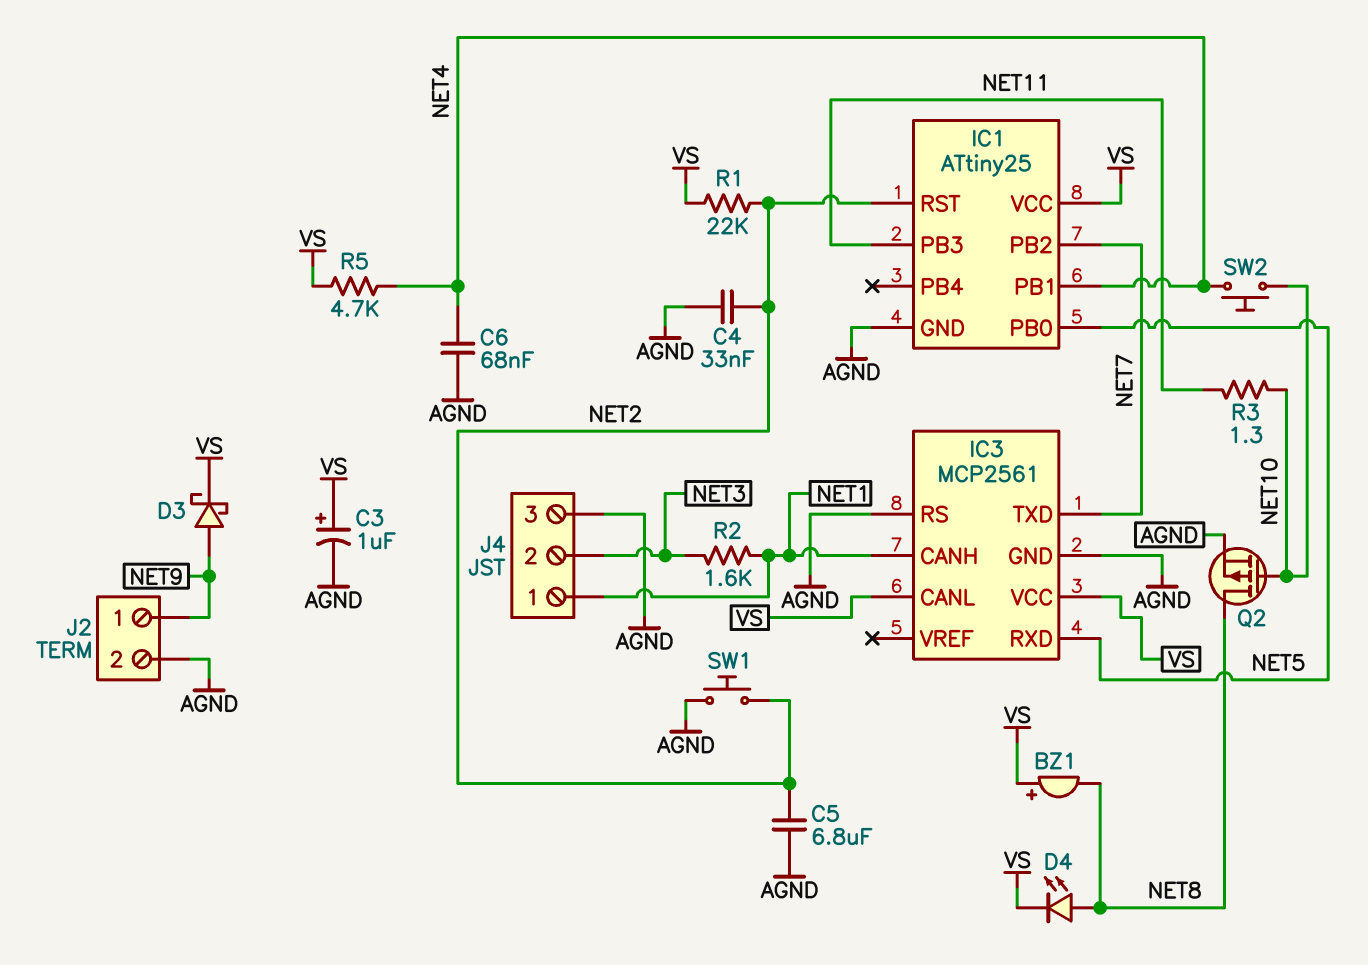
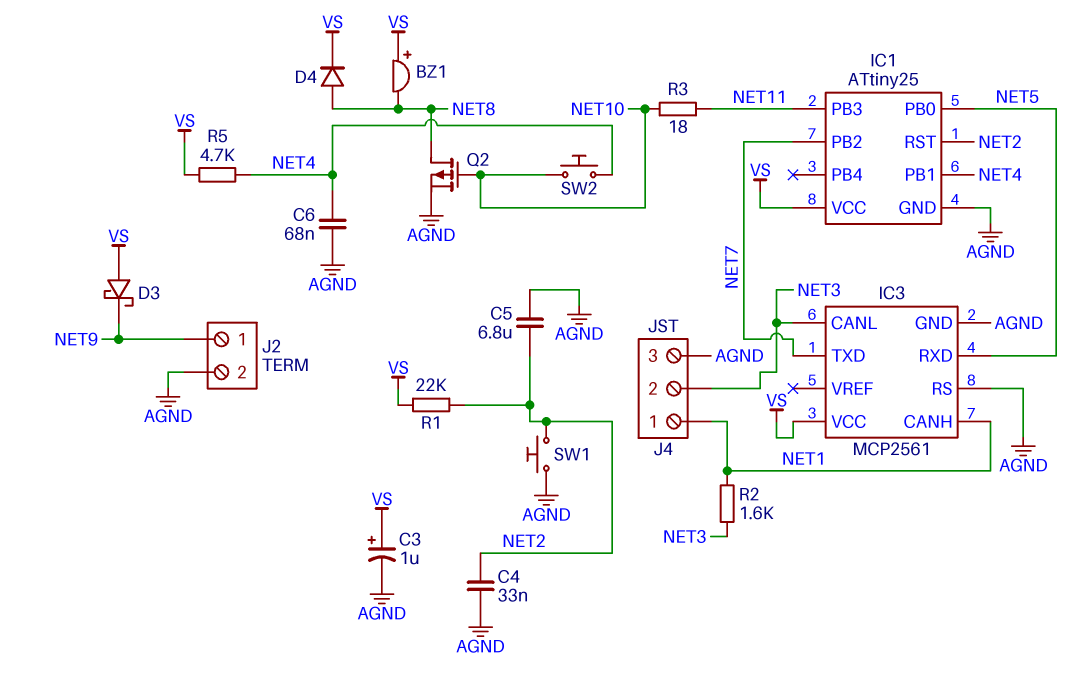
D3: schottky (A NET9, K VS) -> schottky (A VS, K NET9)
D4: LED (A NET8, K VS) -> diode (A NET8, K VS)
IC3 pin CANL: VS -> NET3
R3: 1.3 (NET10, NET11) -> 18 (NET10, NET11)

